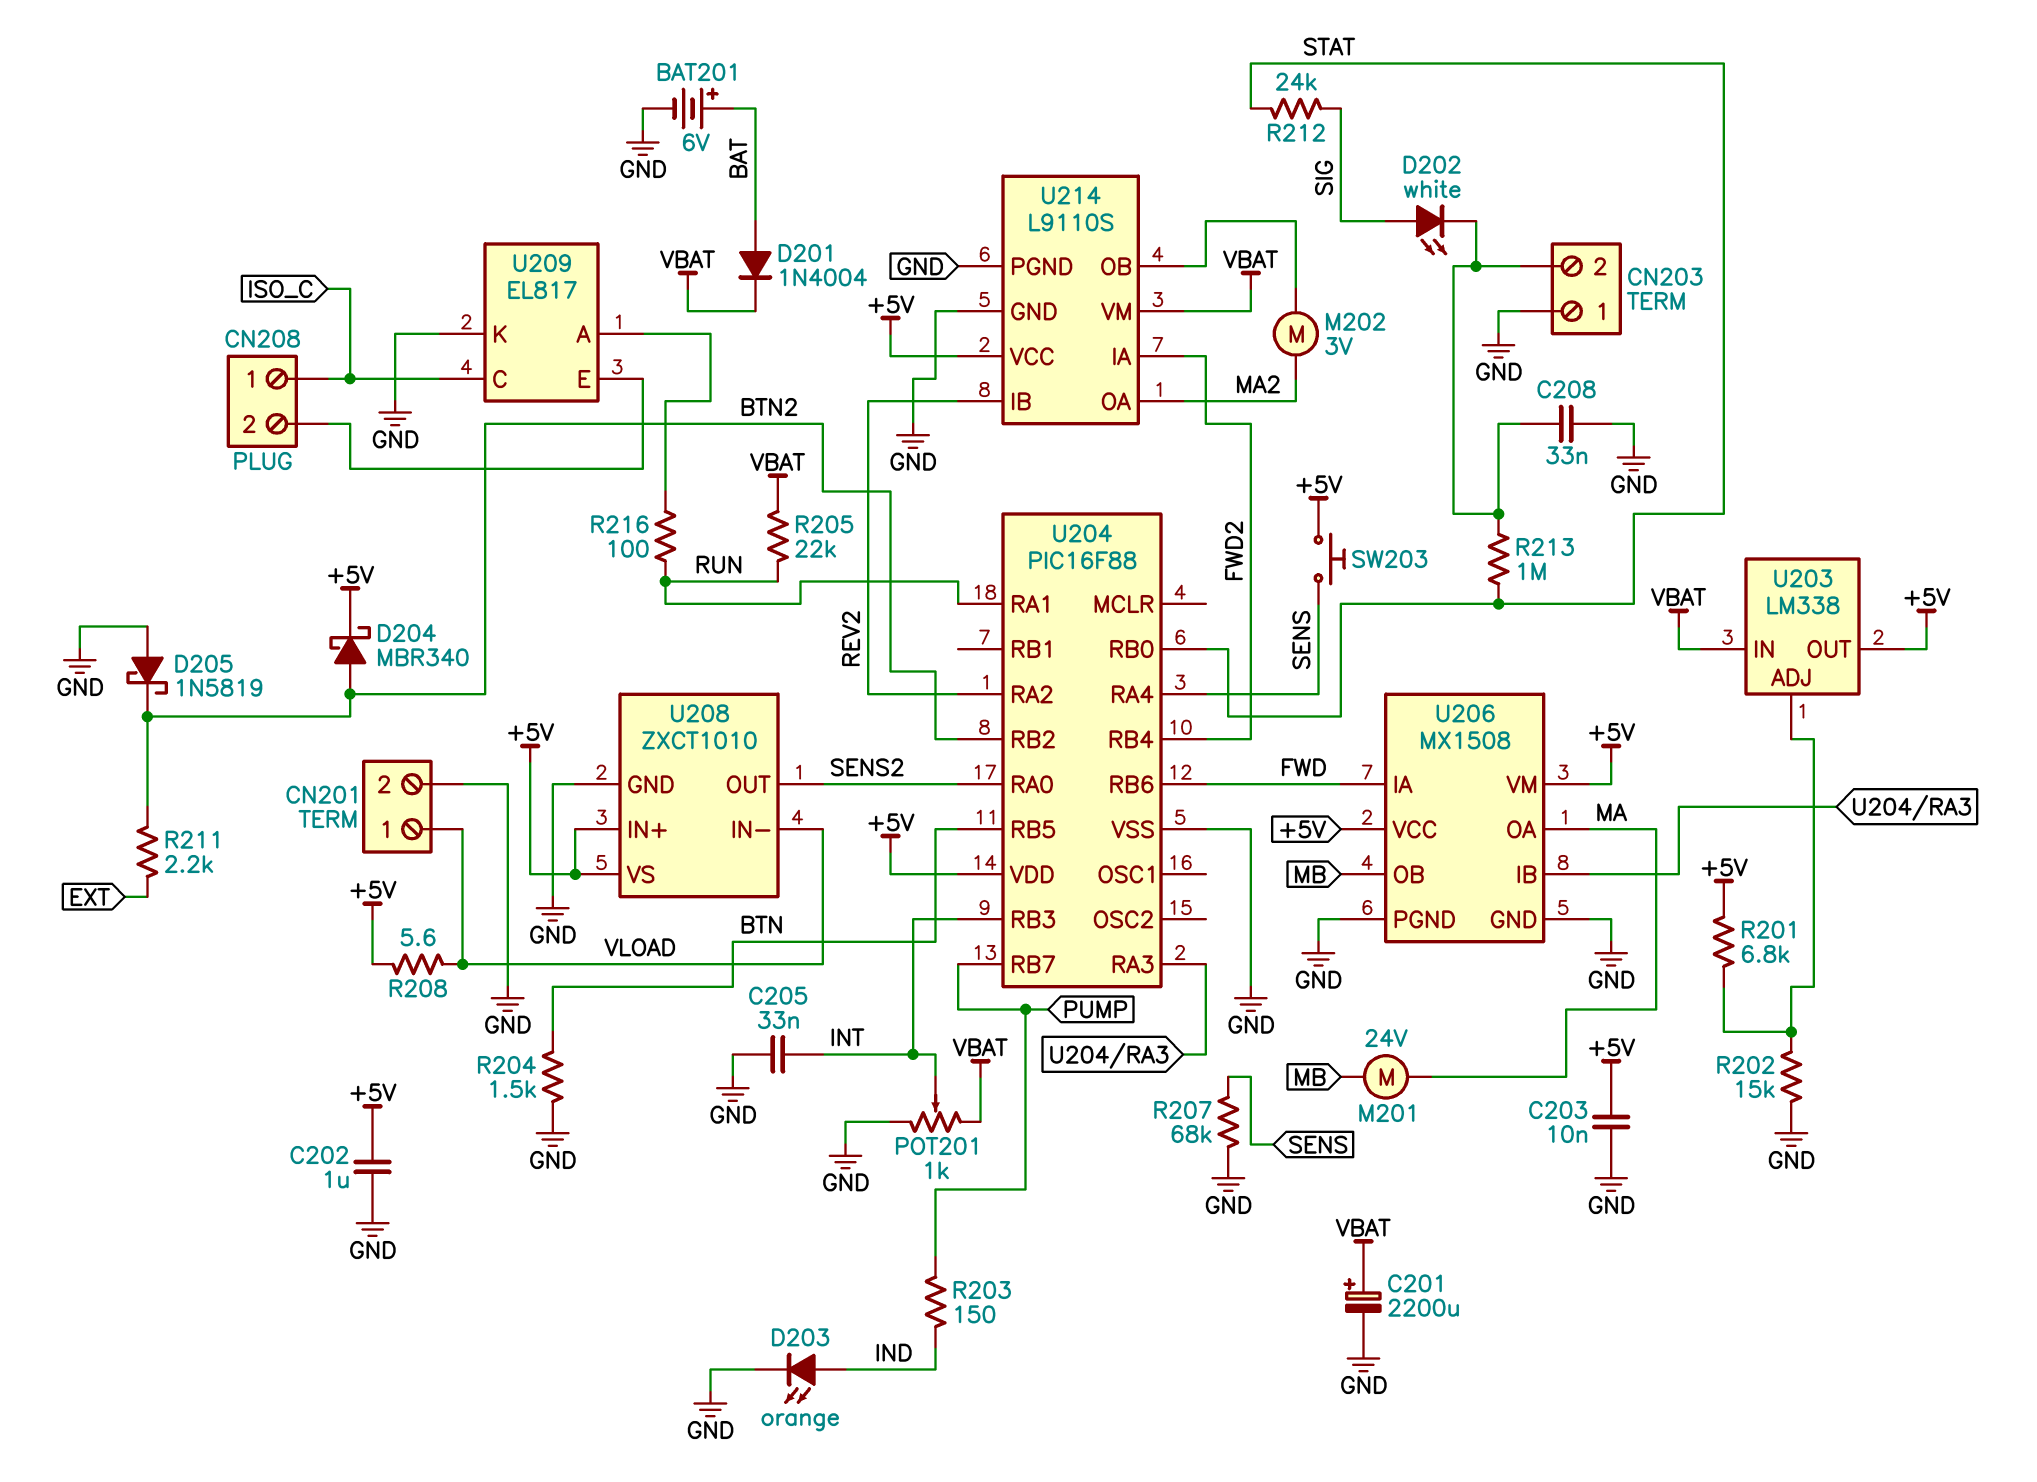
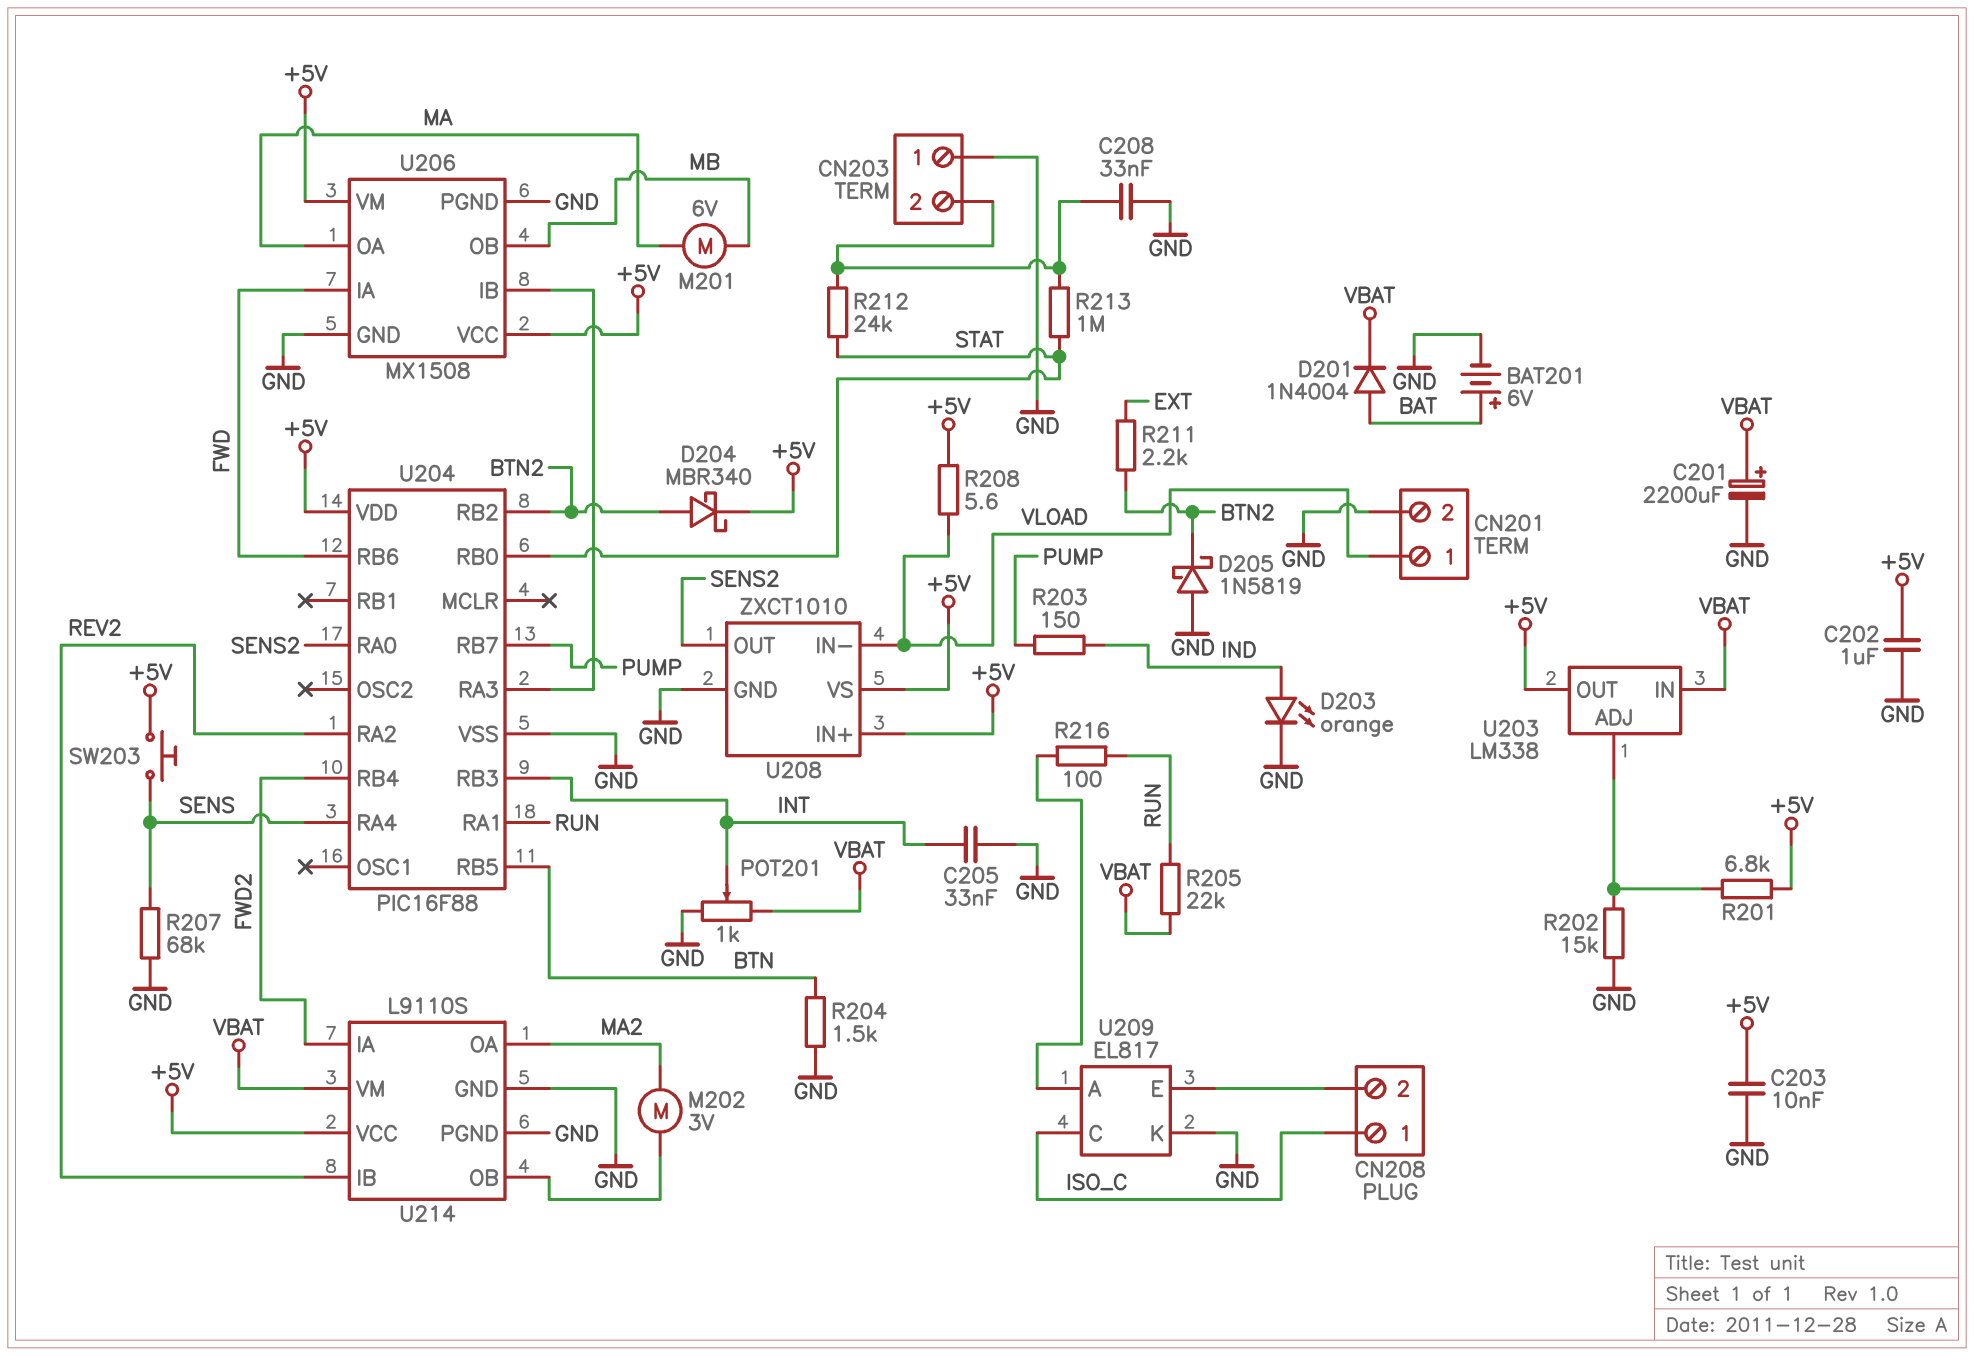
D202: LED white (A SIG, K CN203/2) -> none
M201: motor 24V (MA, MB) -> motor 6V (MA, MB)
R212: 24k (SIG, STAT) -> 24k (CN203/2, STAT)

